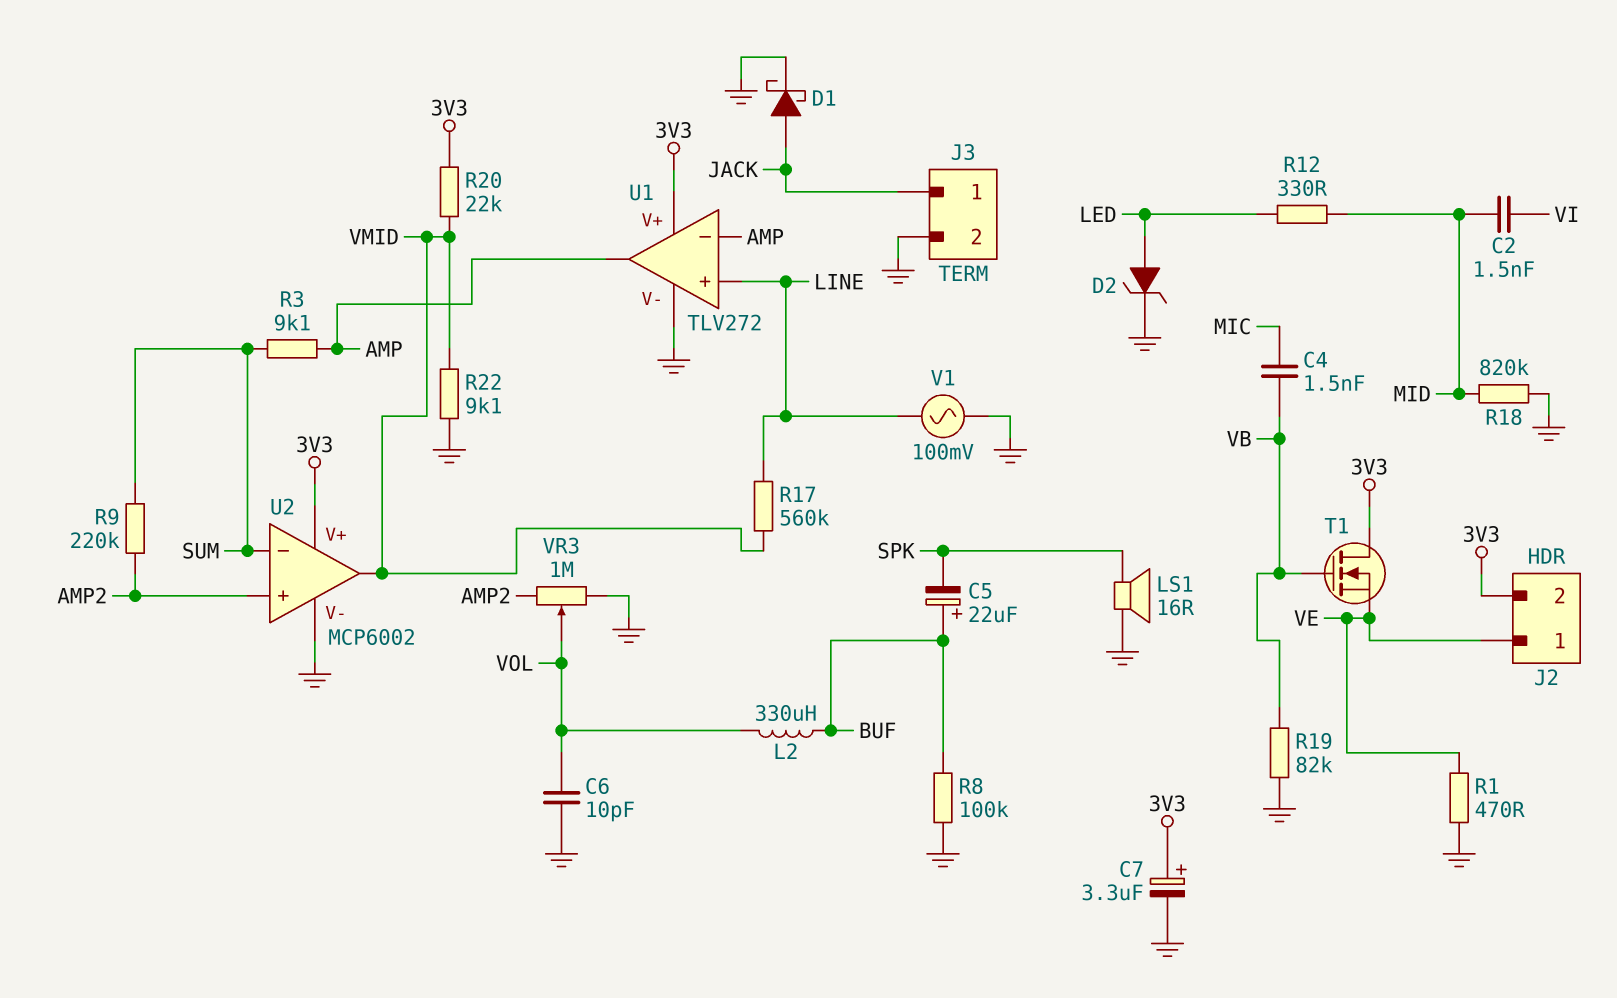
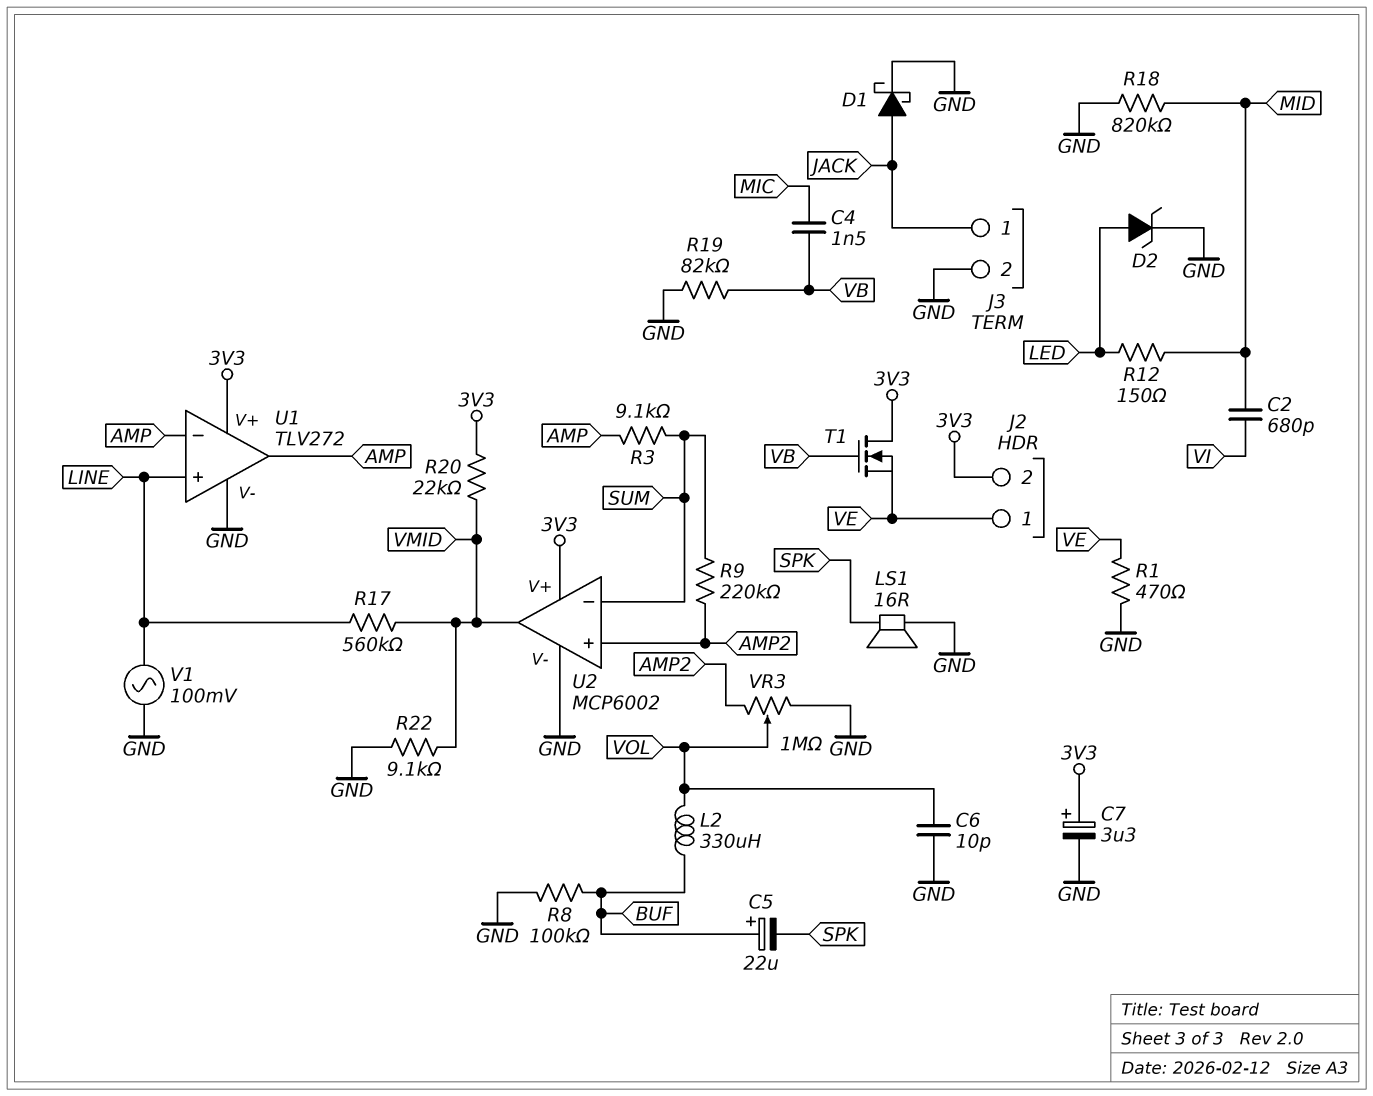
C2: 1.5nF (MID, VI) -> 680pF (MID, VI)
R12: 330 (LED, MID) -> 150 (LED, MID)

